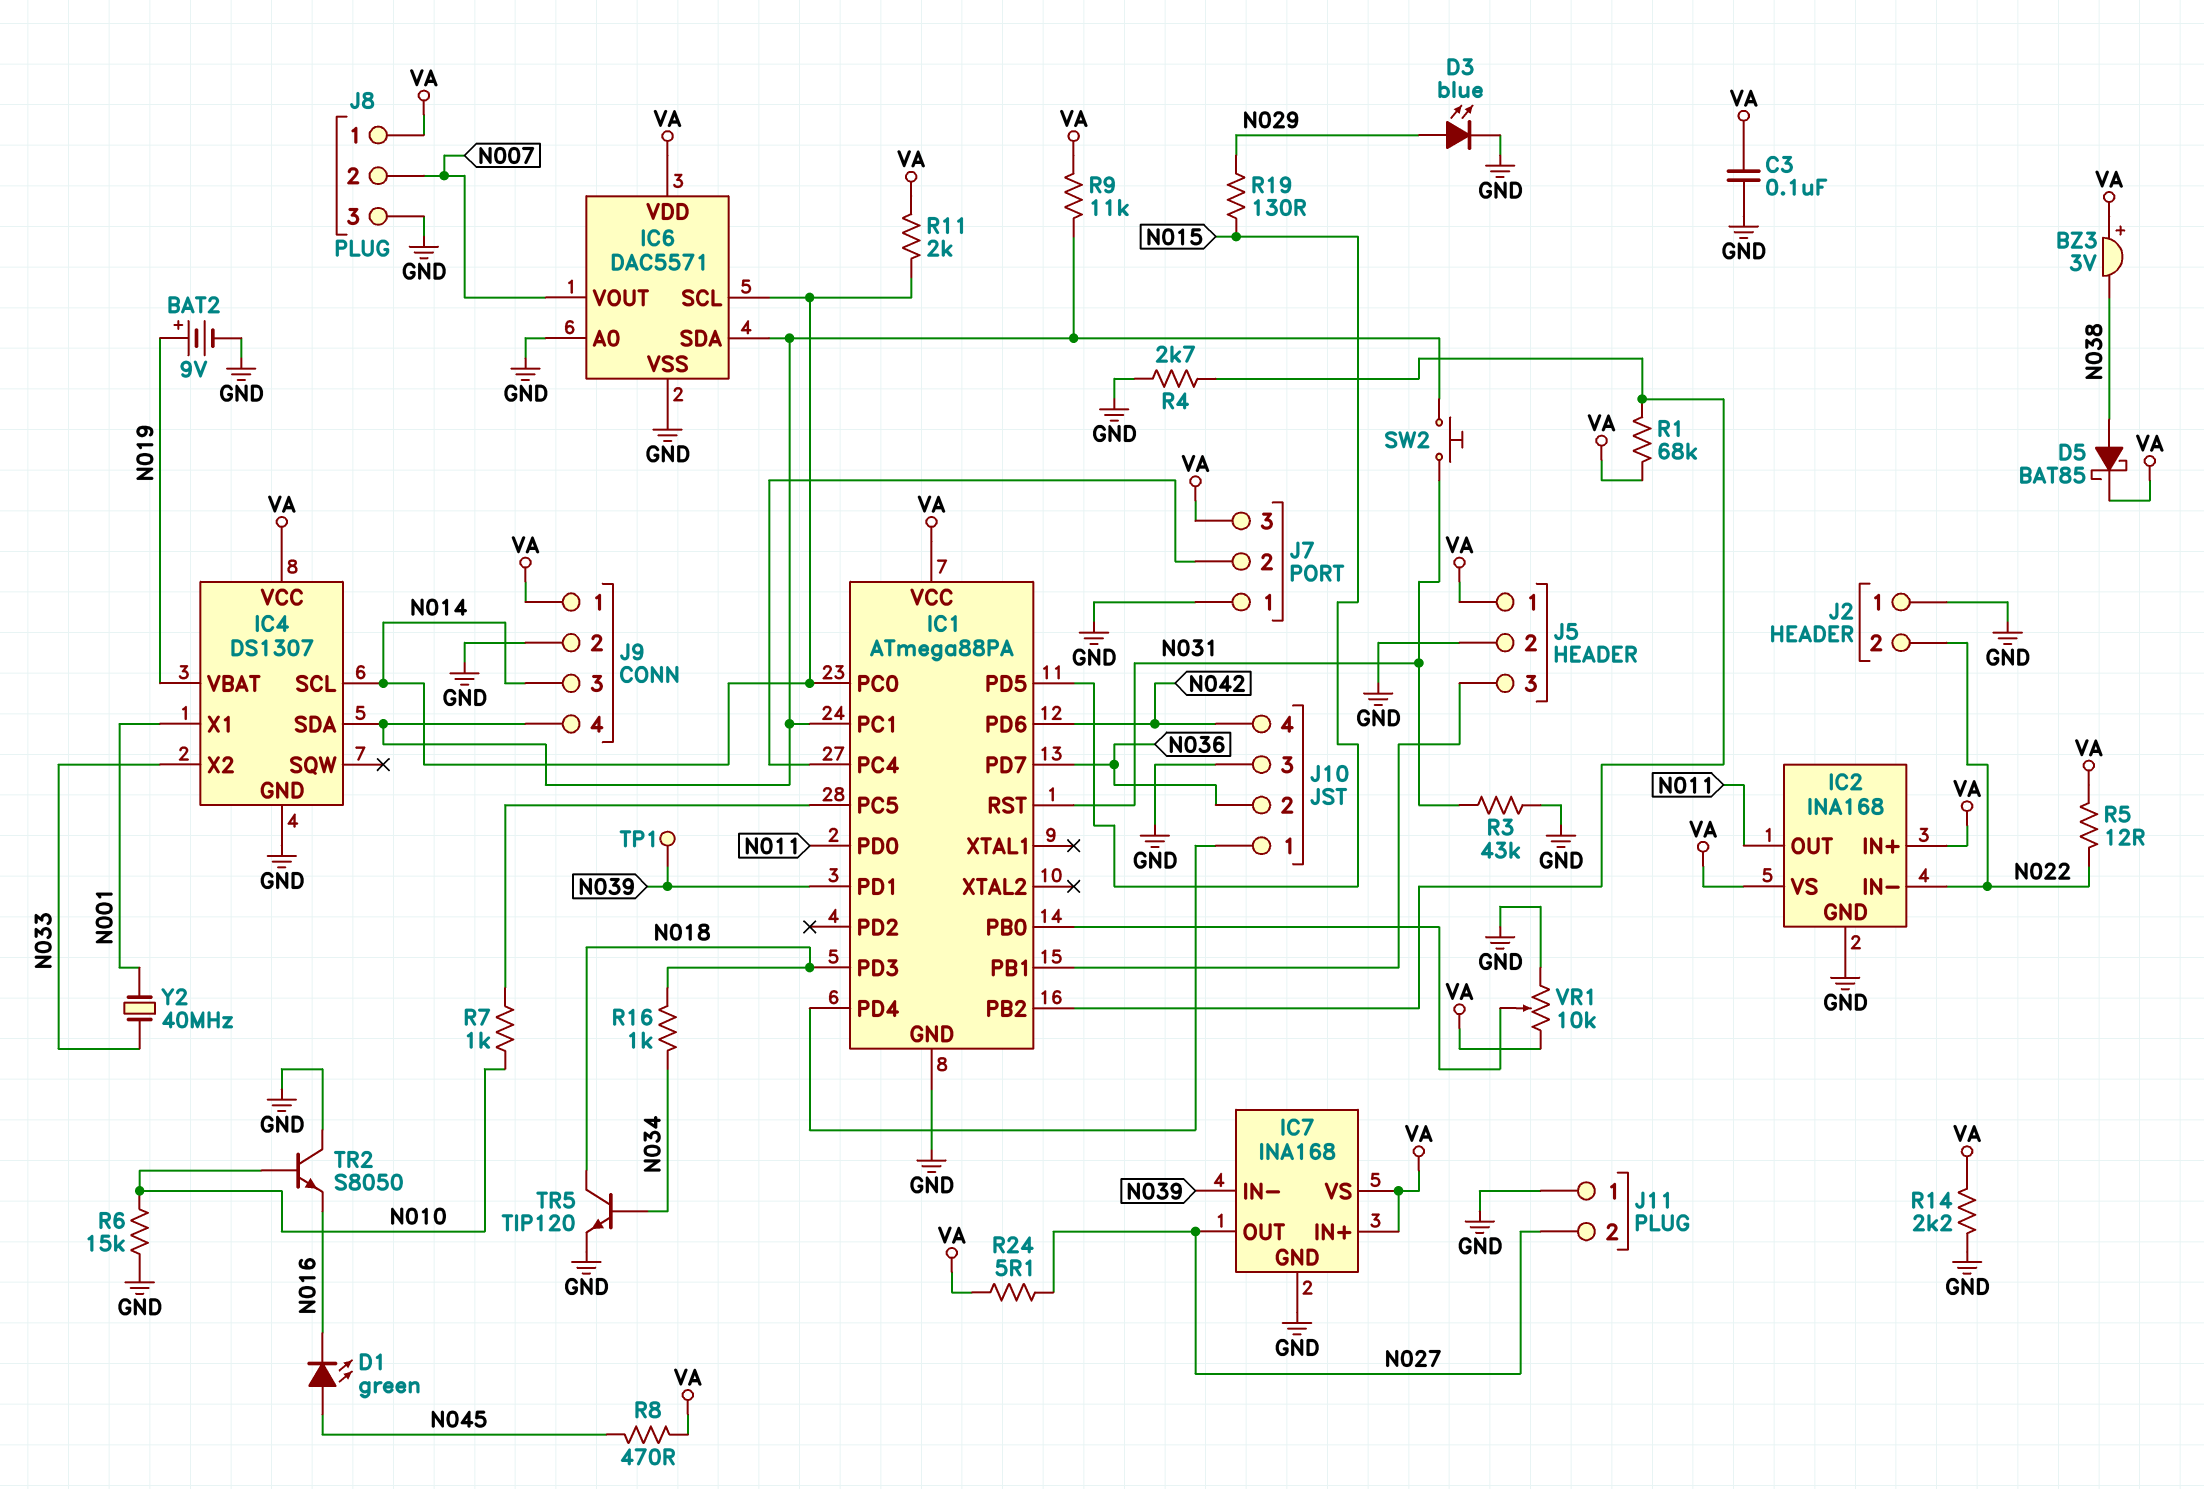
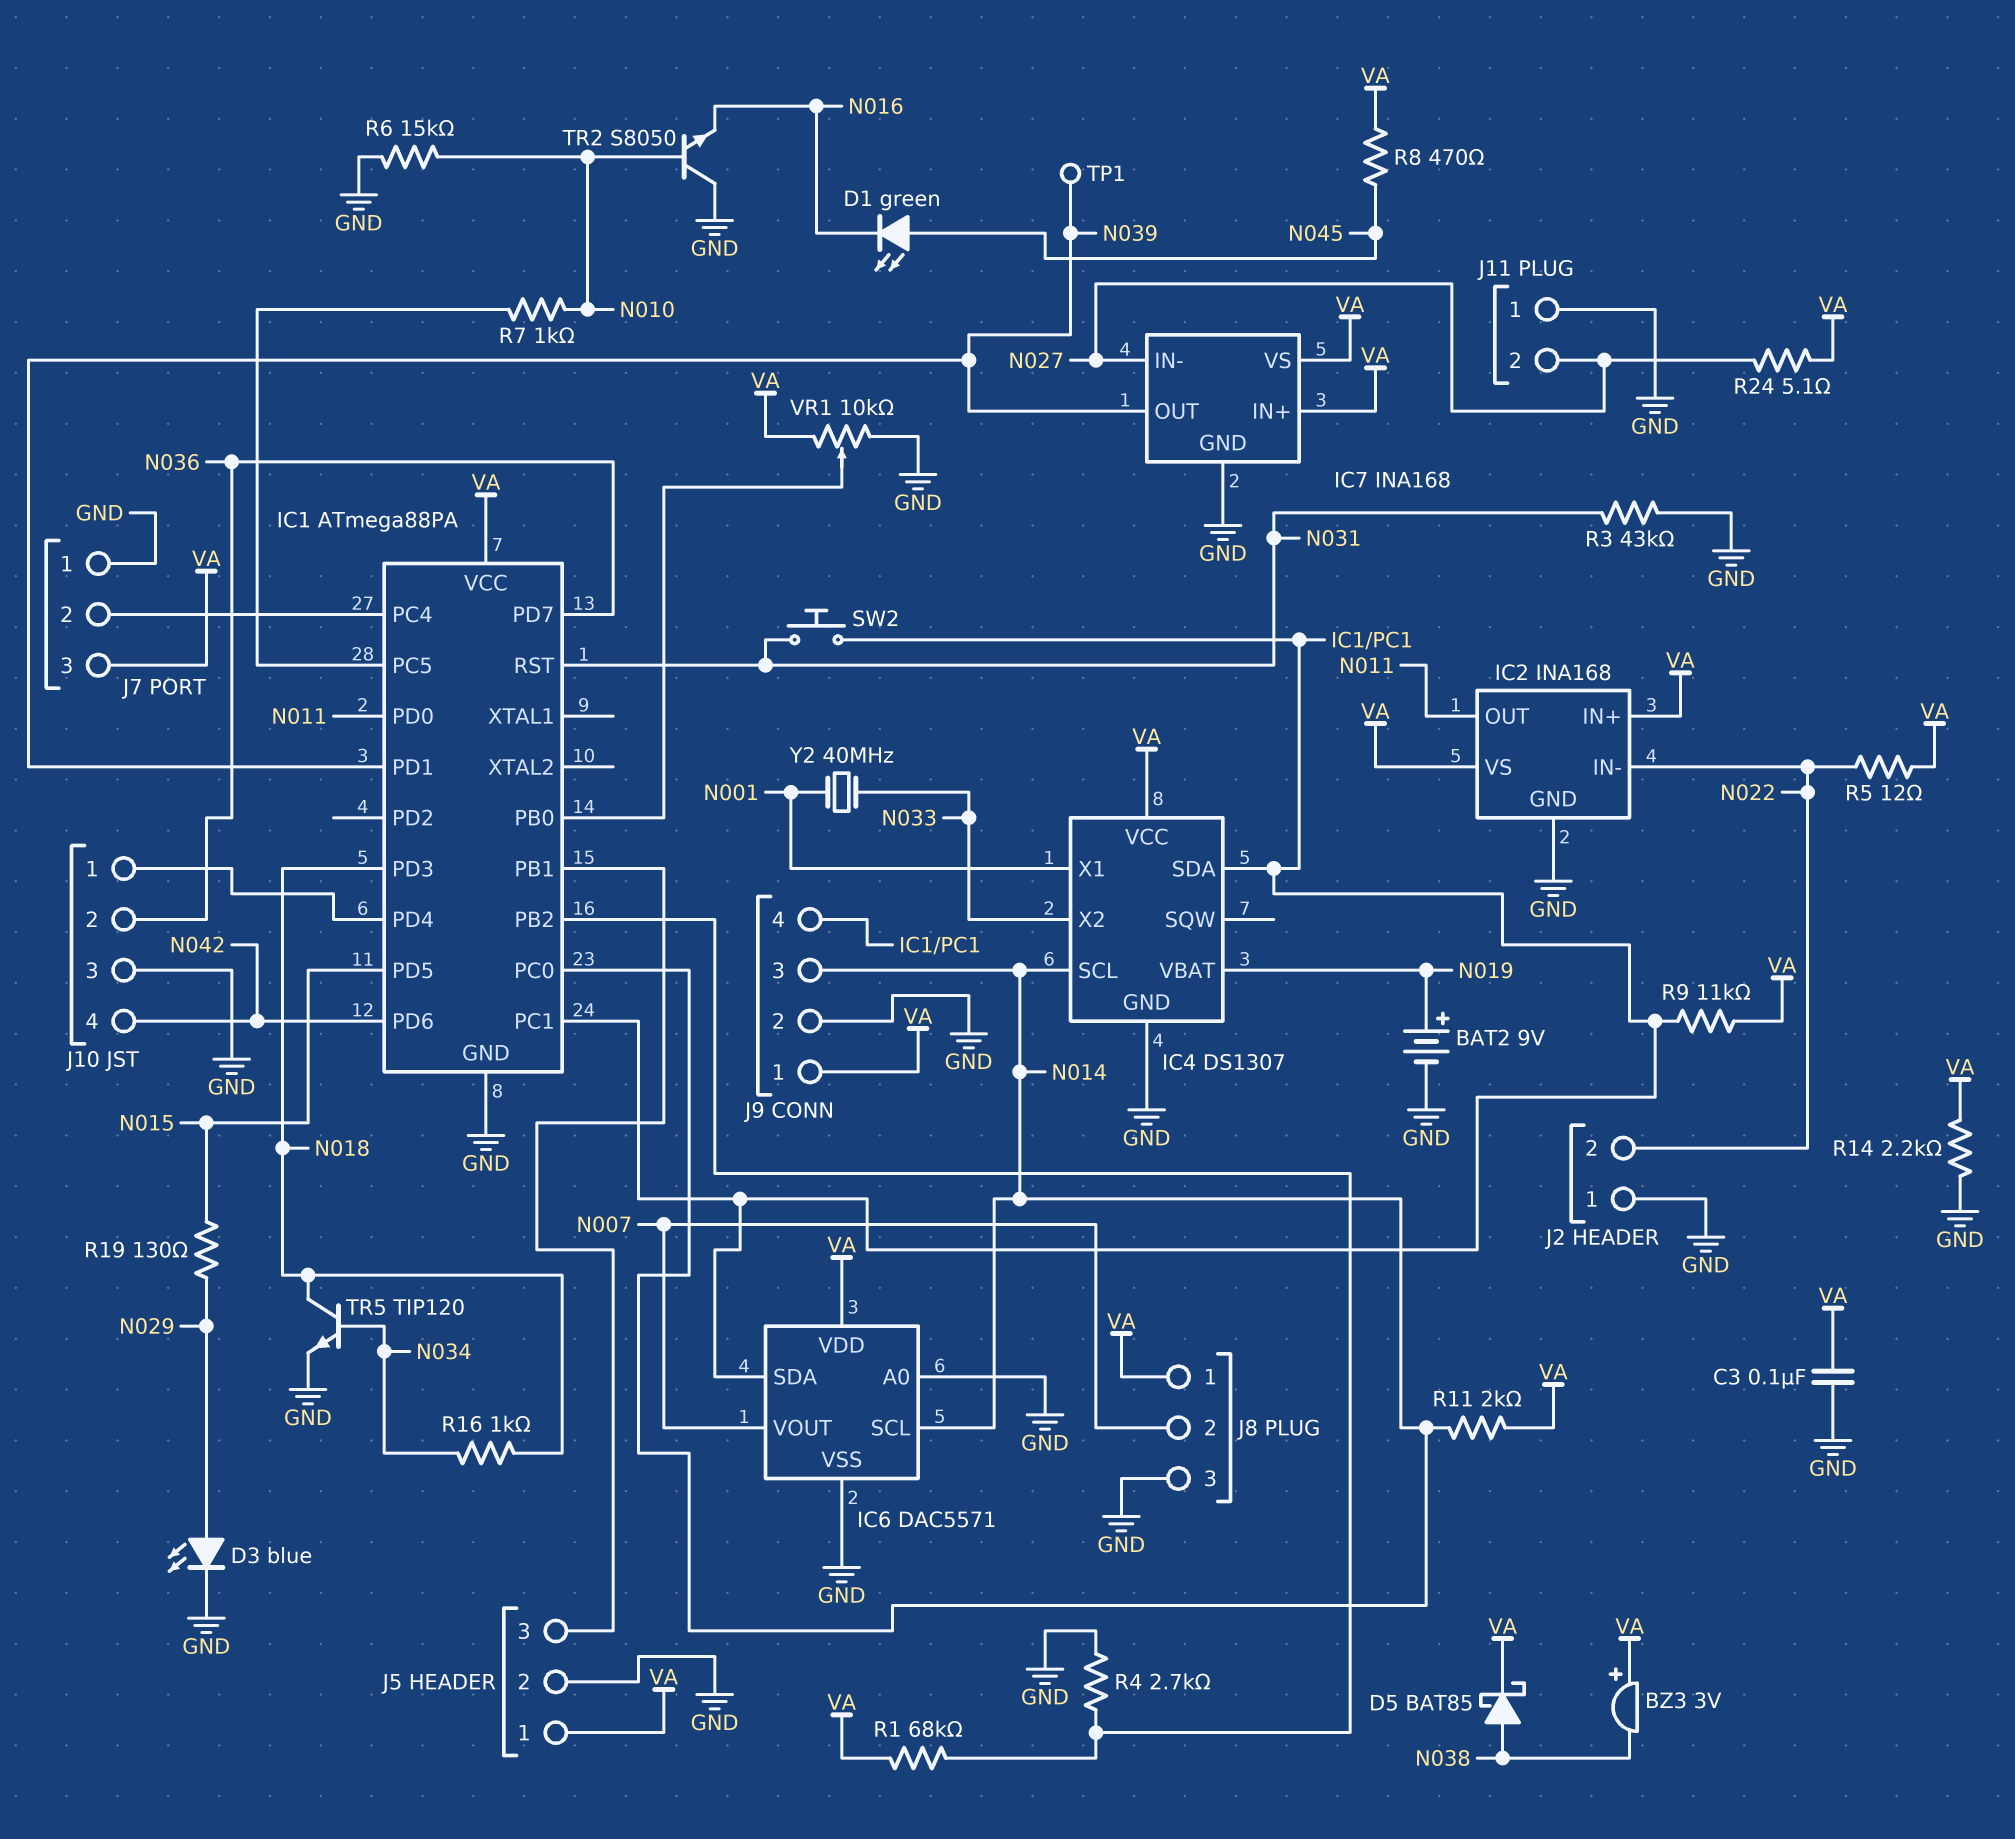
IC7 pin IN-: N039 -> N027
IC7 pin OUT: N027 -> N039

